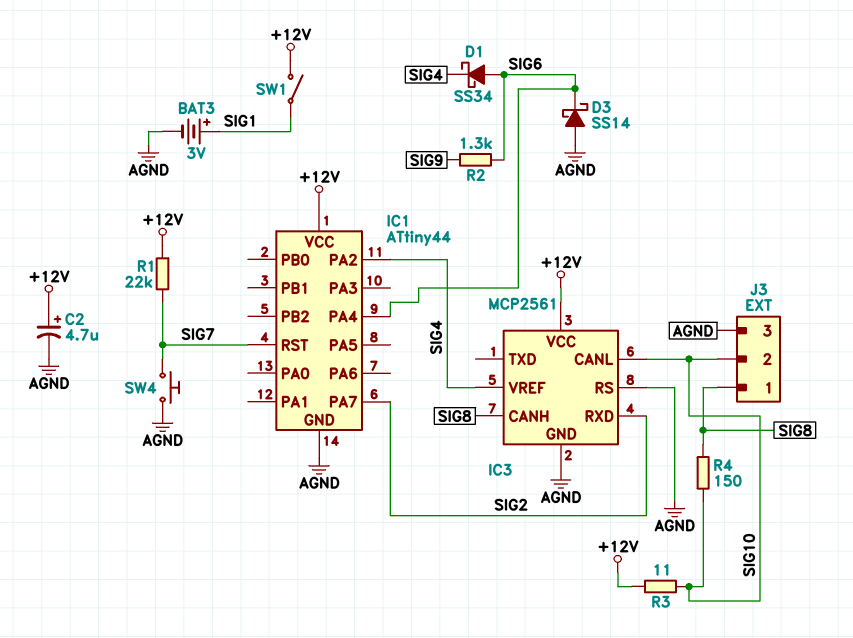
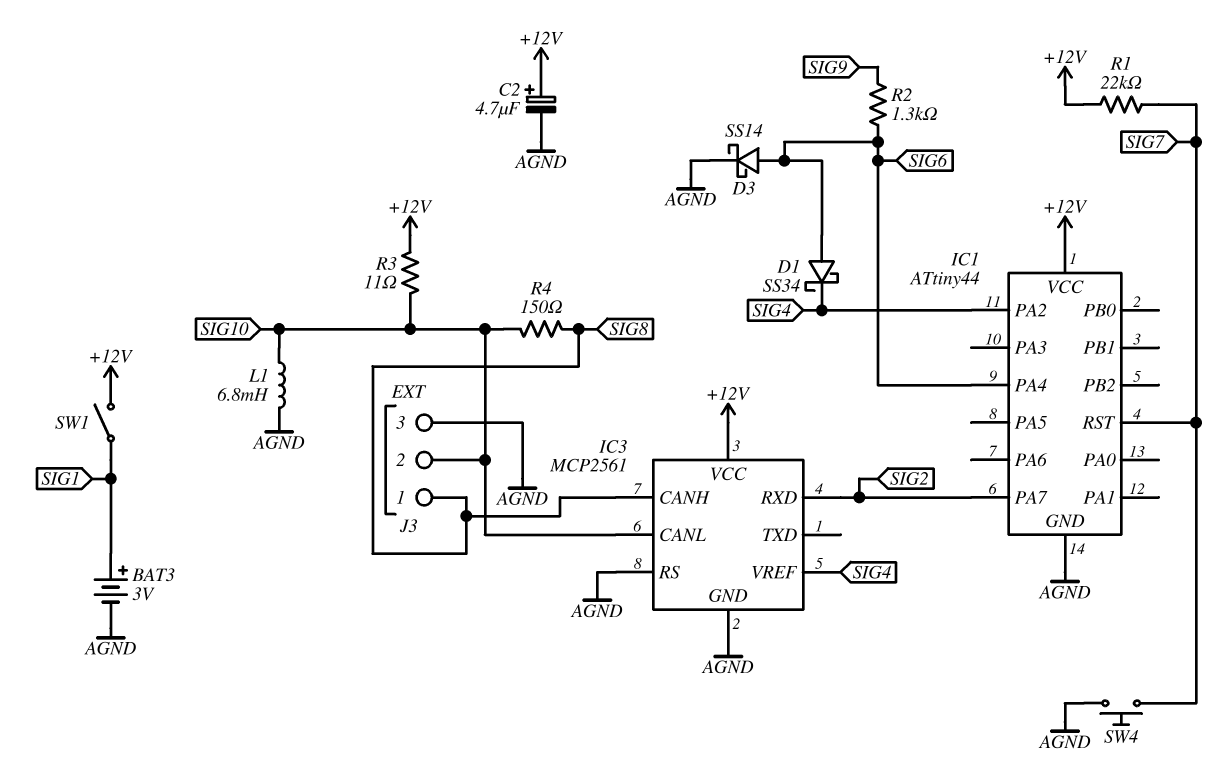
D3: schottky SS14 (A AGND, K SIG6) -> schottky SS14 (A SIG6, K AGND)
L1: none -> 6.8mH (AGND, SIG10)

